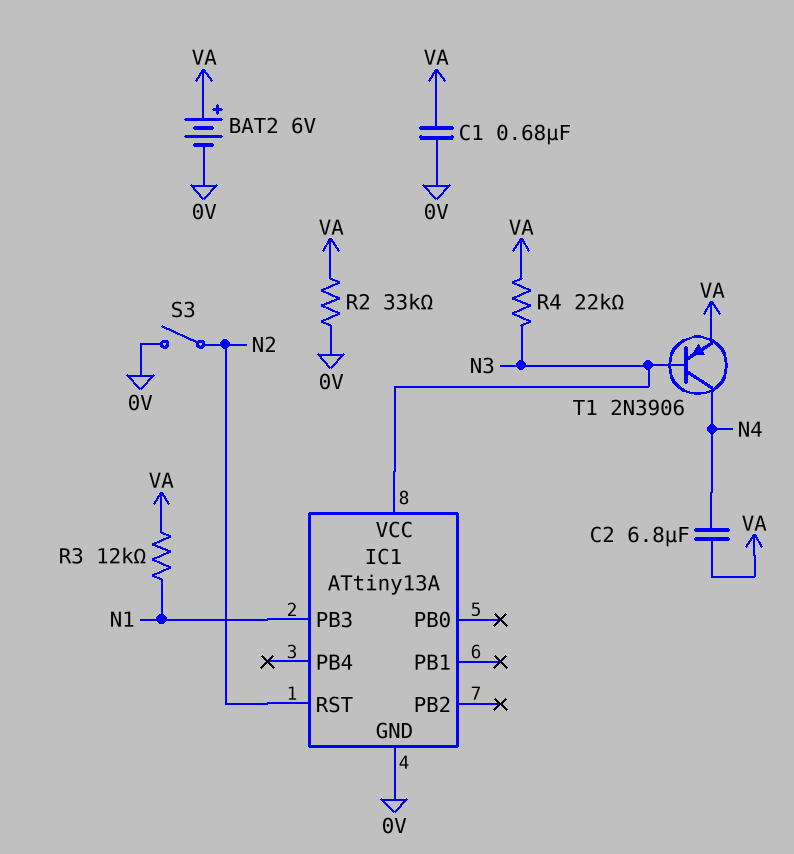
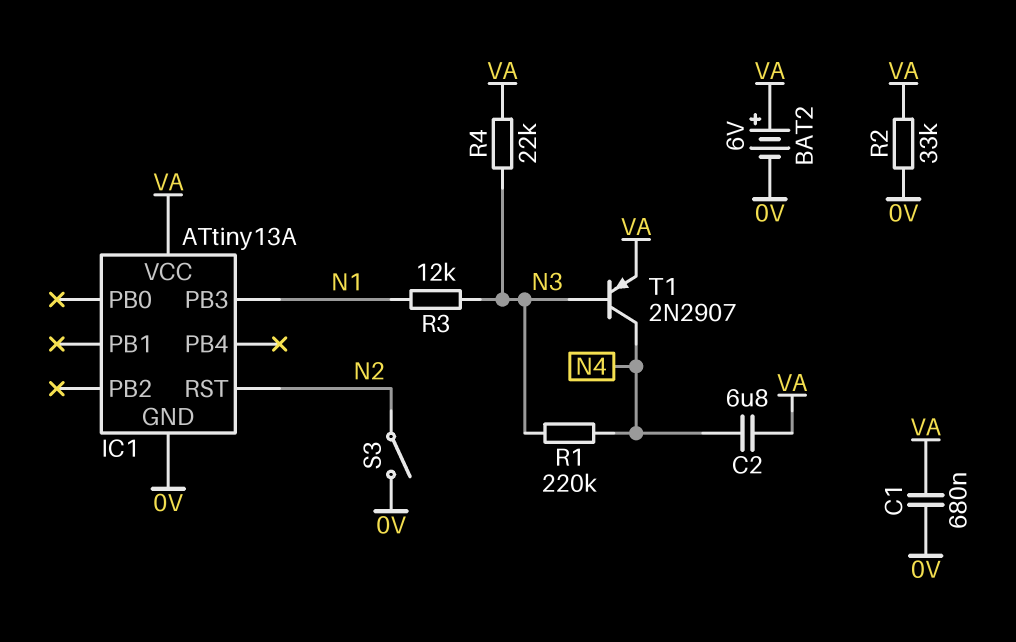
IC1 pin VCC: N3 -> VA
R1: none -> 220k (N3, N4)
R3: 12k (N1, VA) -> 12k (N1, N3)
T1: PNP 2N3906 (B N3, C N4, E VA) -> PNP 2N2907 (B N3, C N4, E VA)

